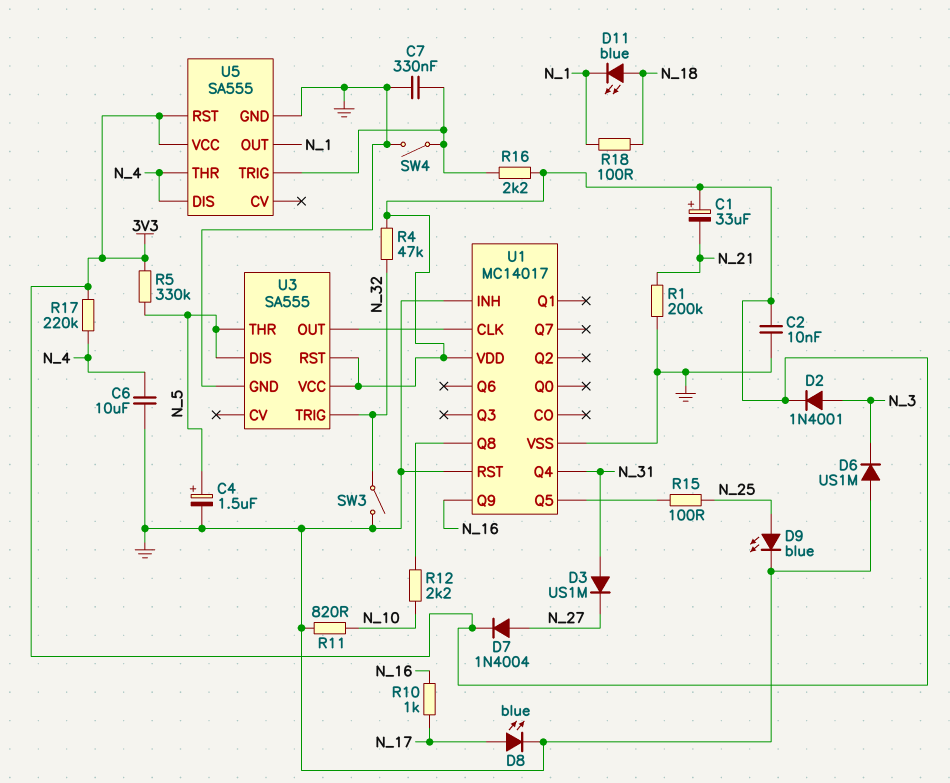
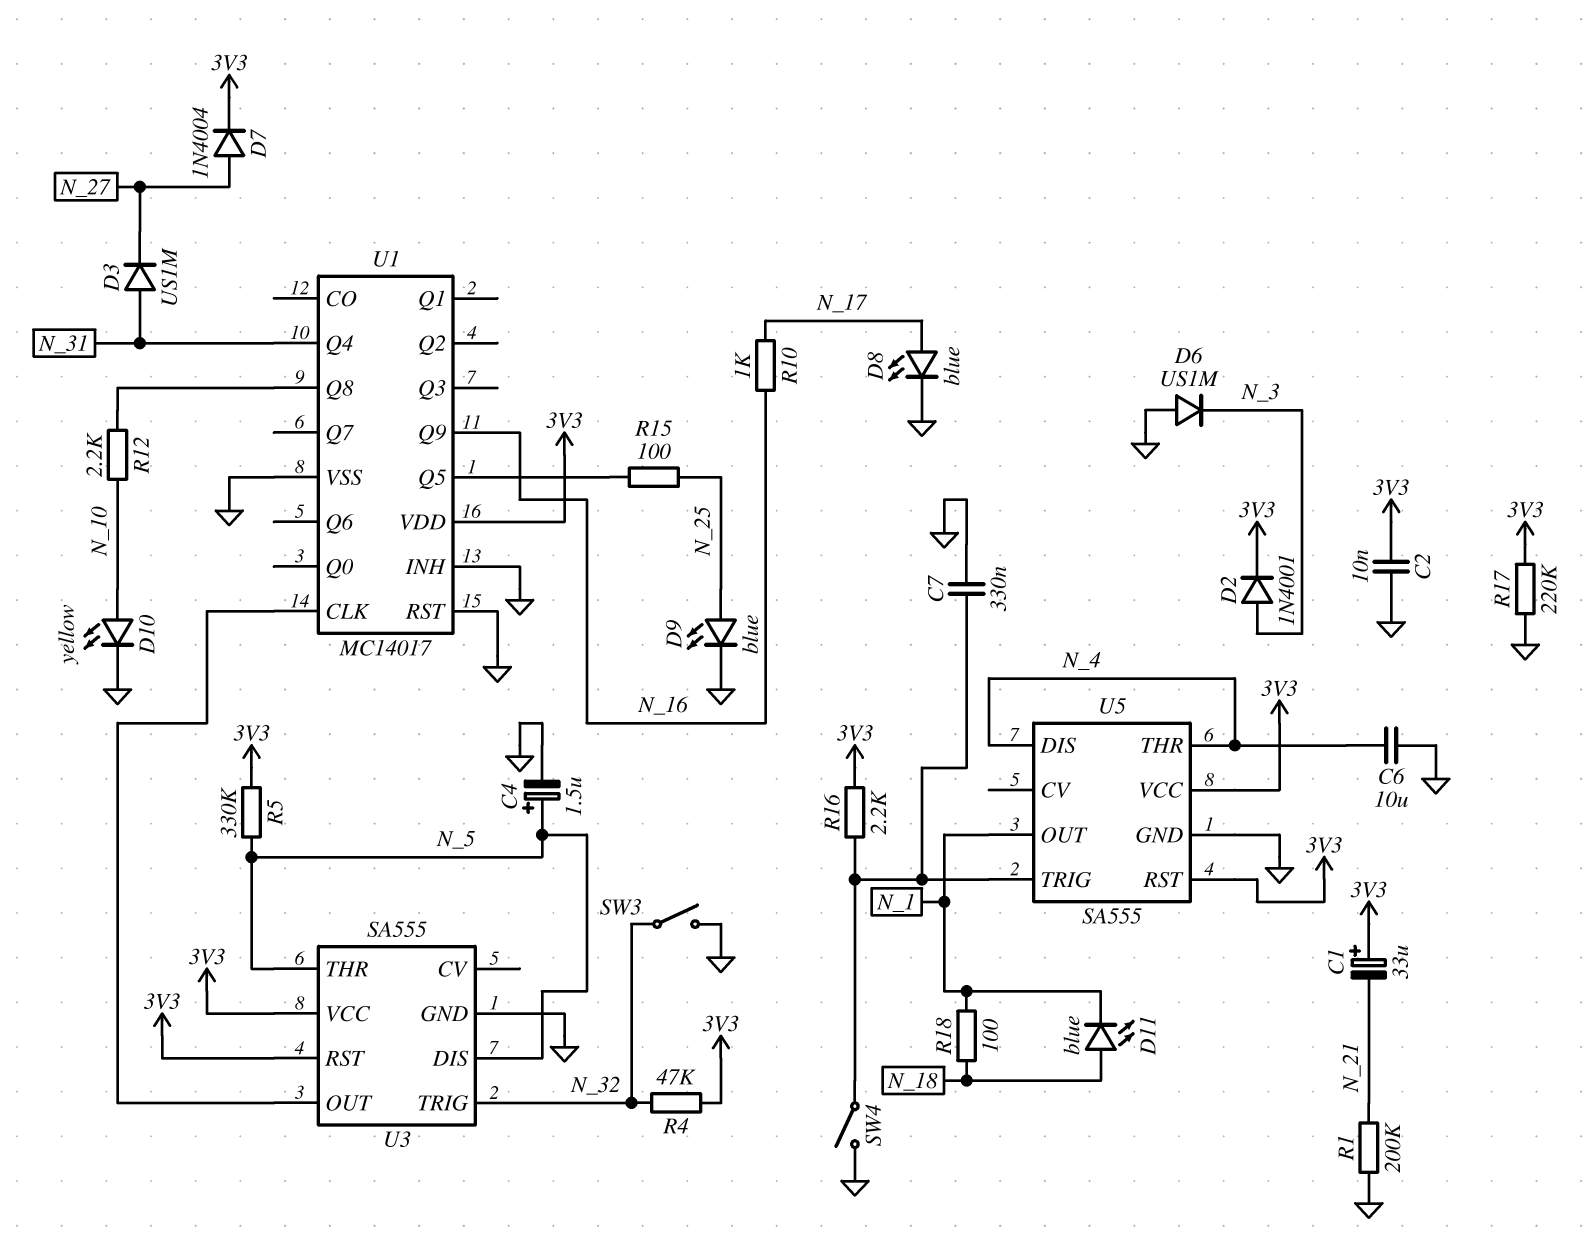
D10: none -> LED yellow (A N_10, K GND)
R11: 820 (GND, N_10) -> none
R17: 220k (3V3, N_4) -> 220k (3V3, GND)

